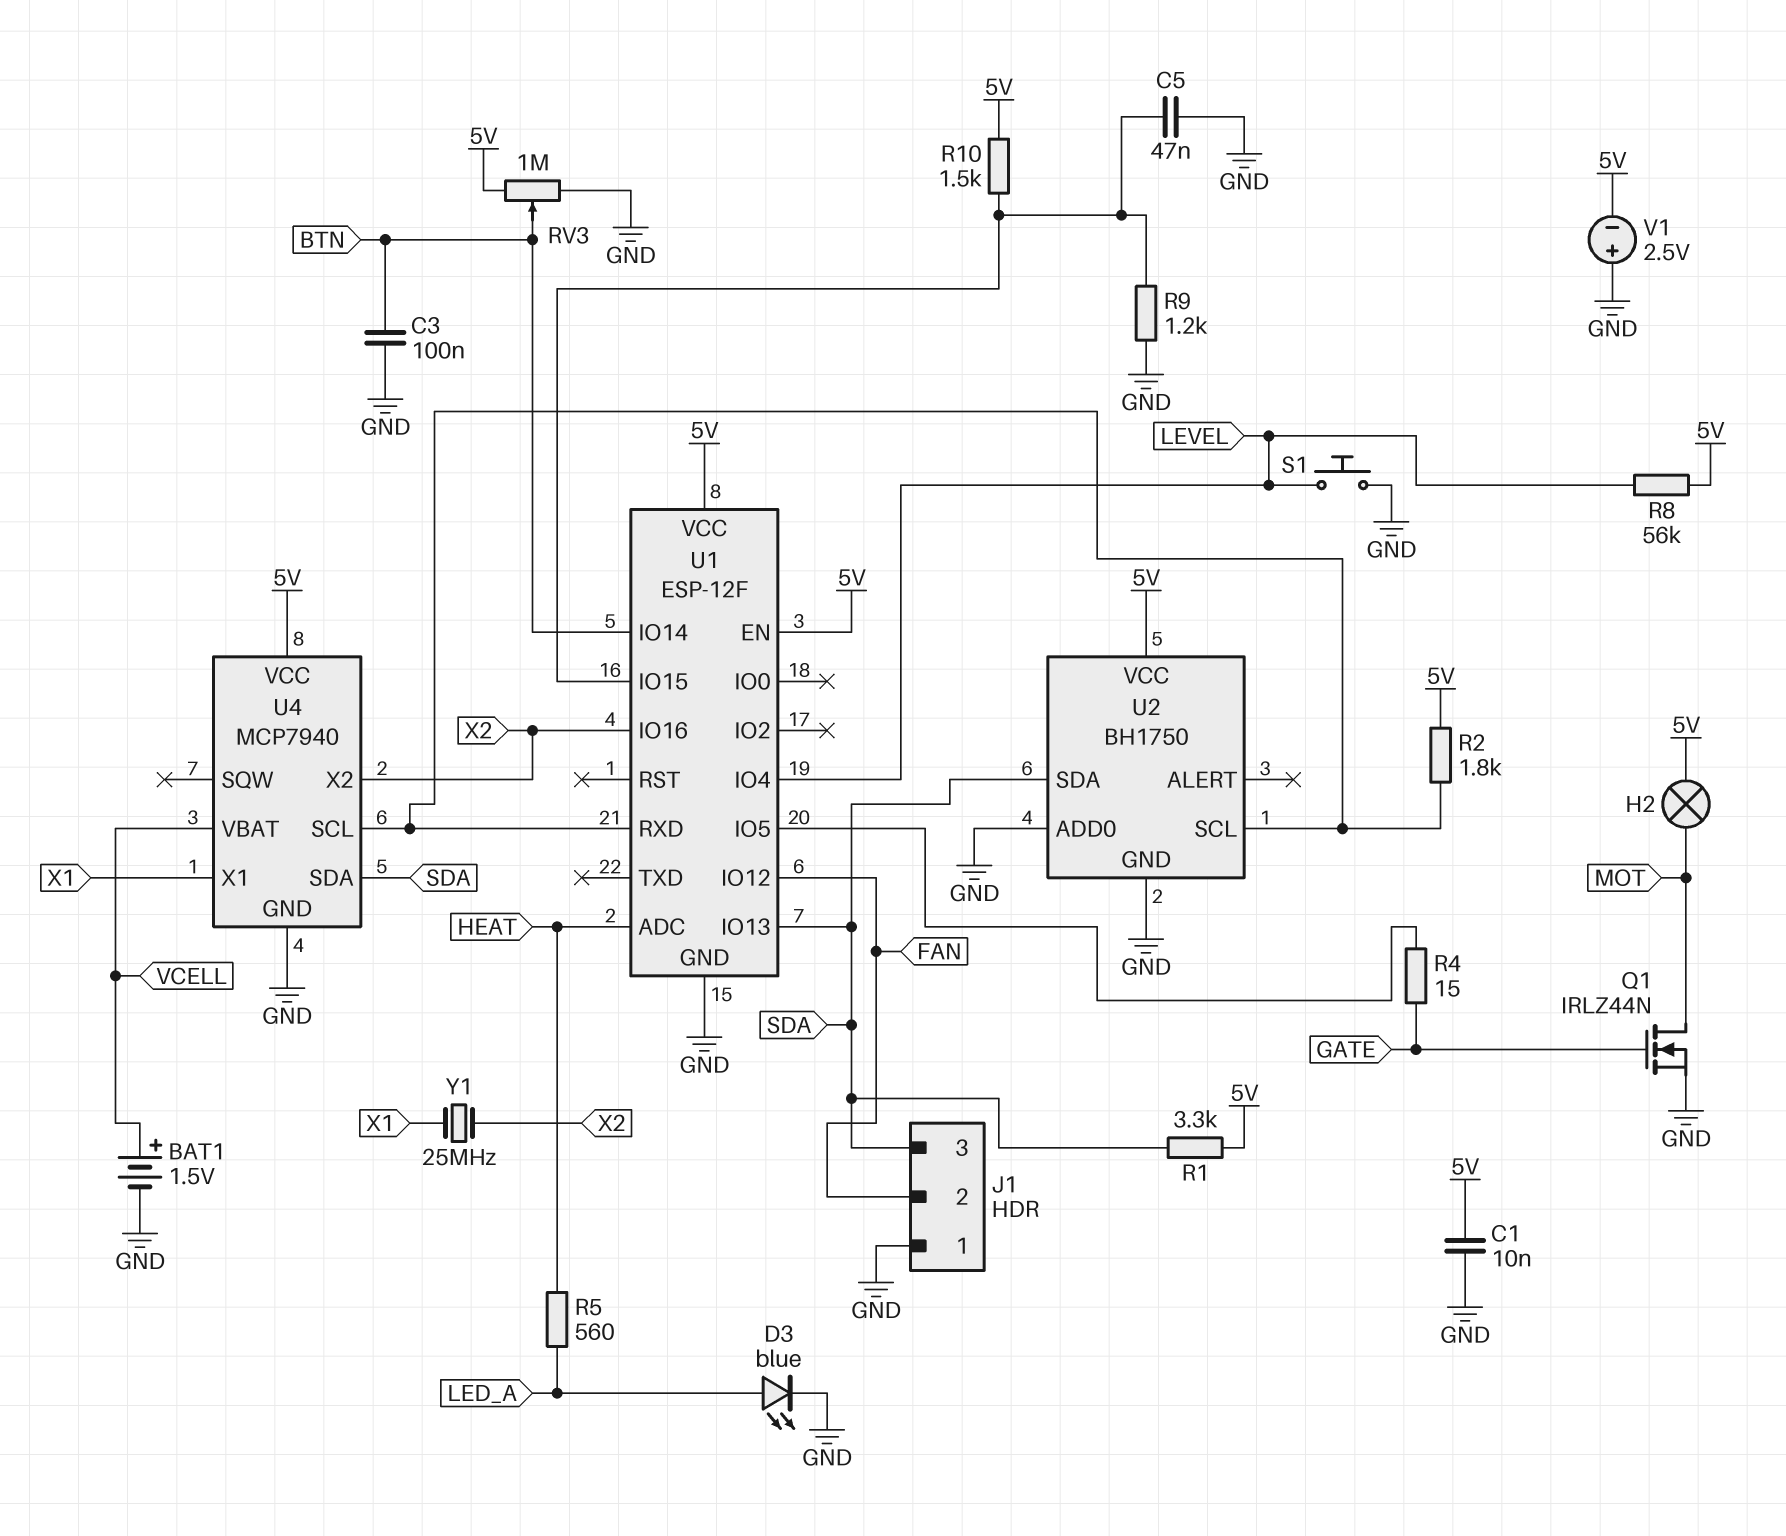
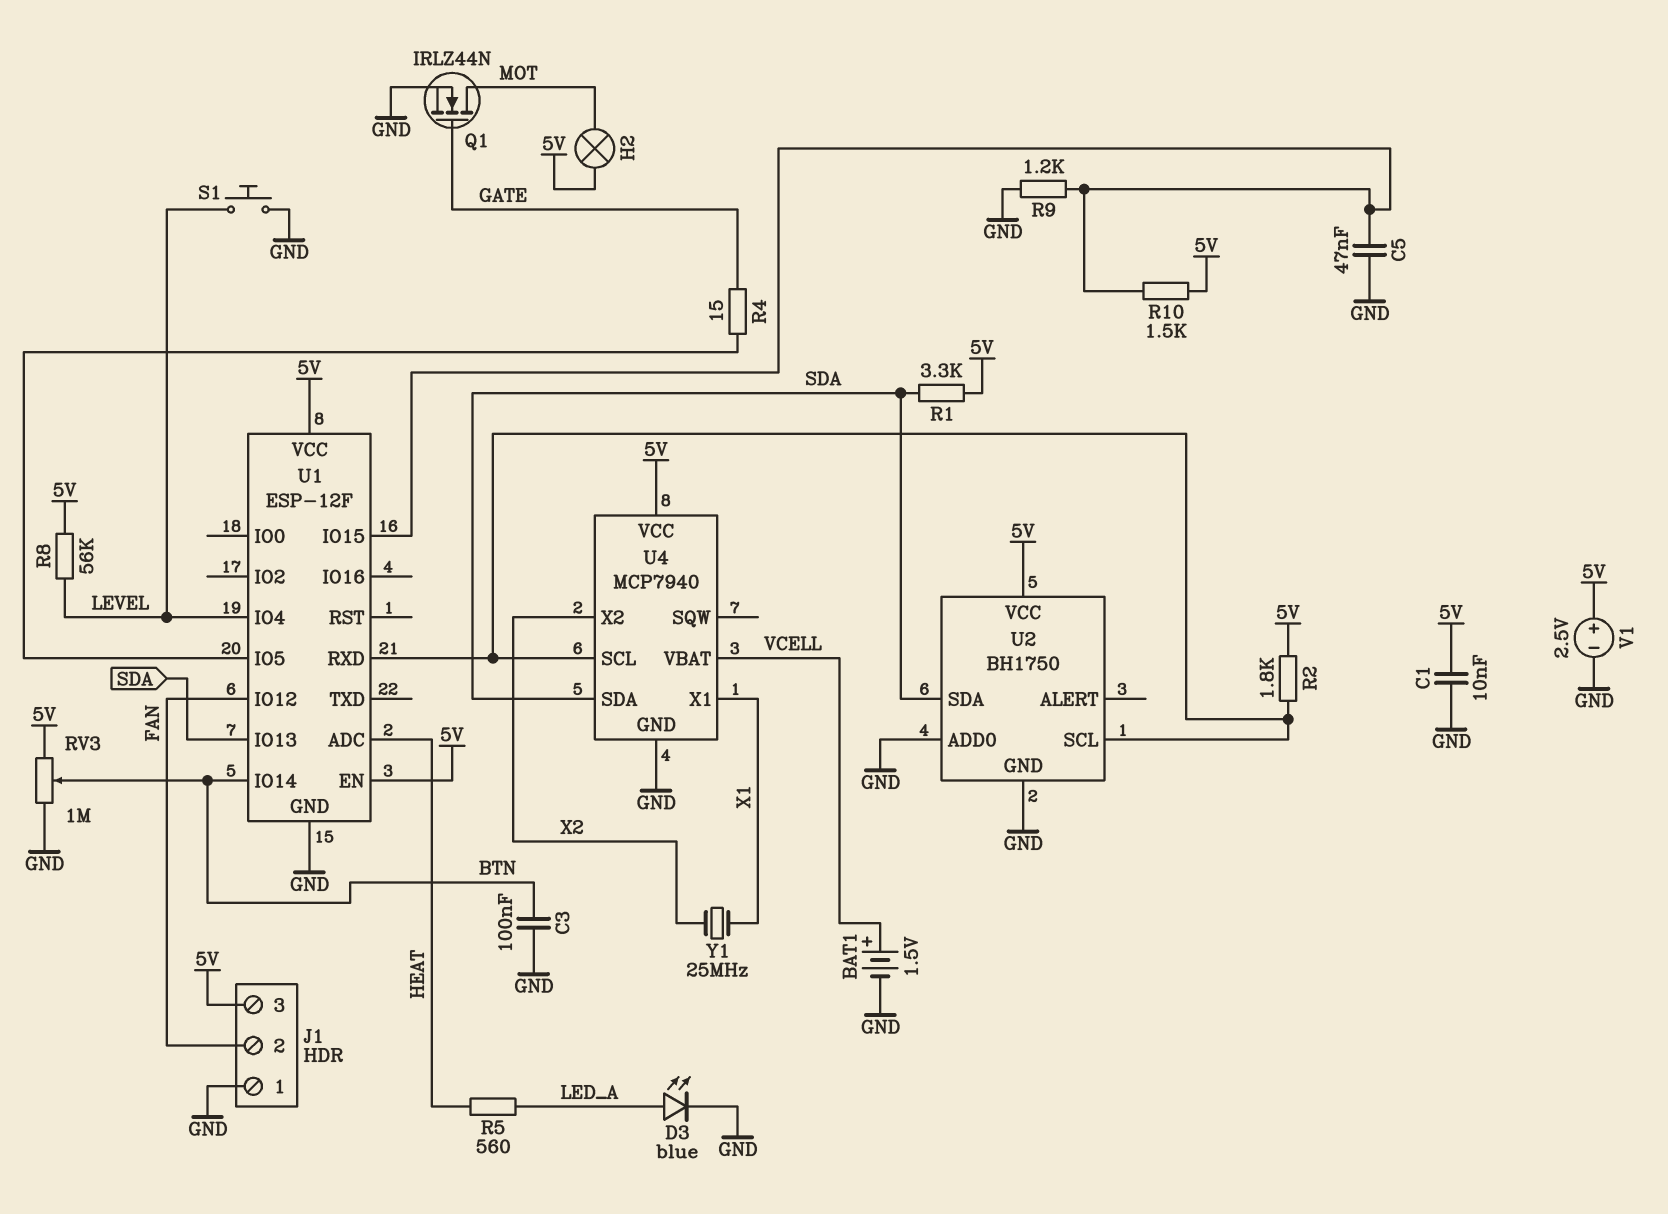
J1 pin 3: SDA -> 5V
U1 pin IO16: X2 -> none
V1: 2.5V (plus GND, minus 5V) -> 2.5V (plus 5V, minus GND)

